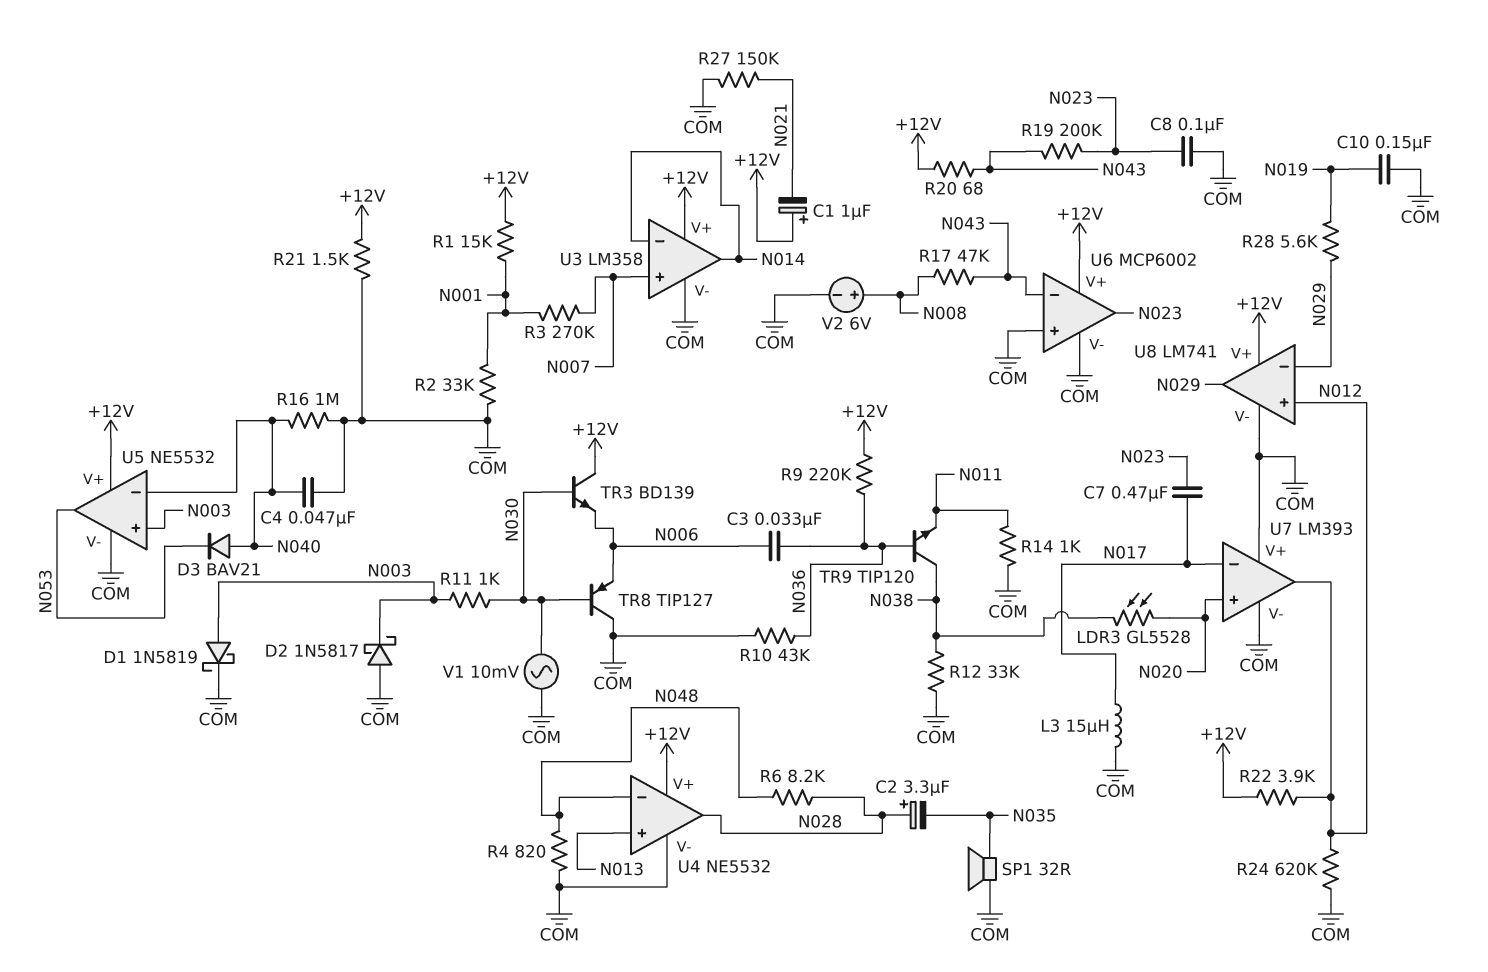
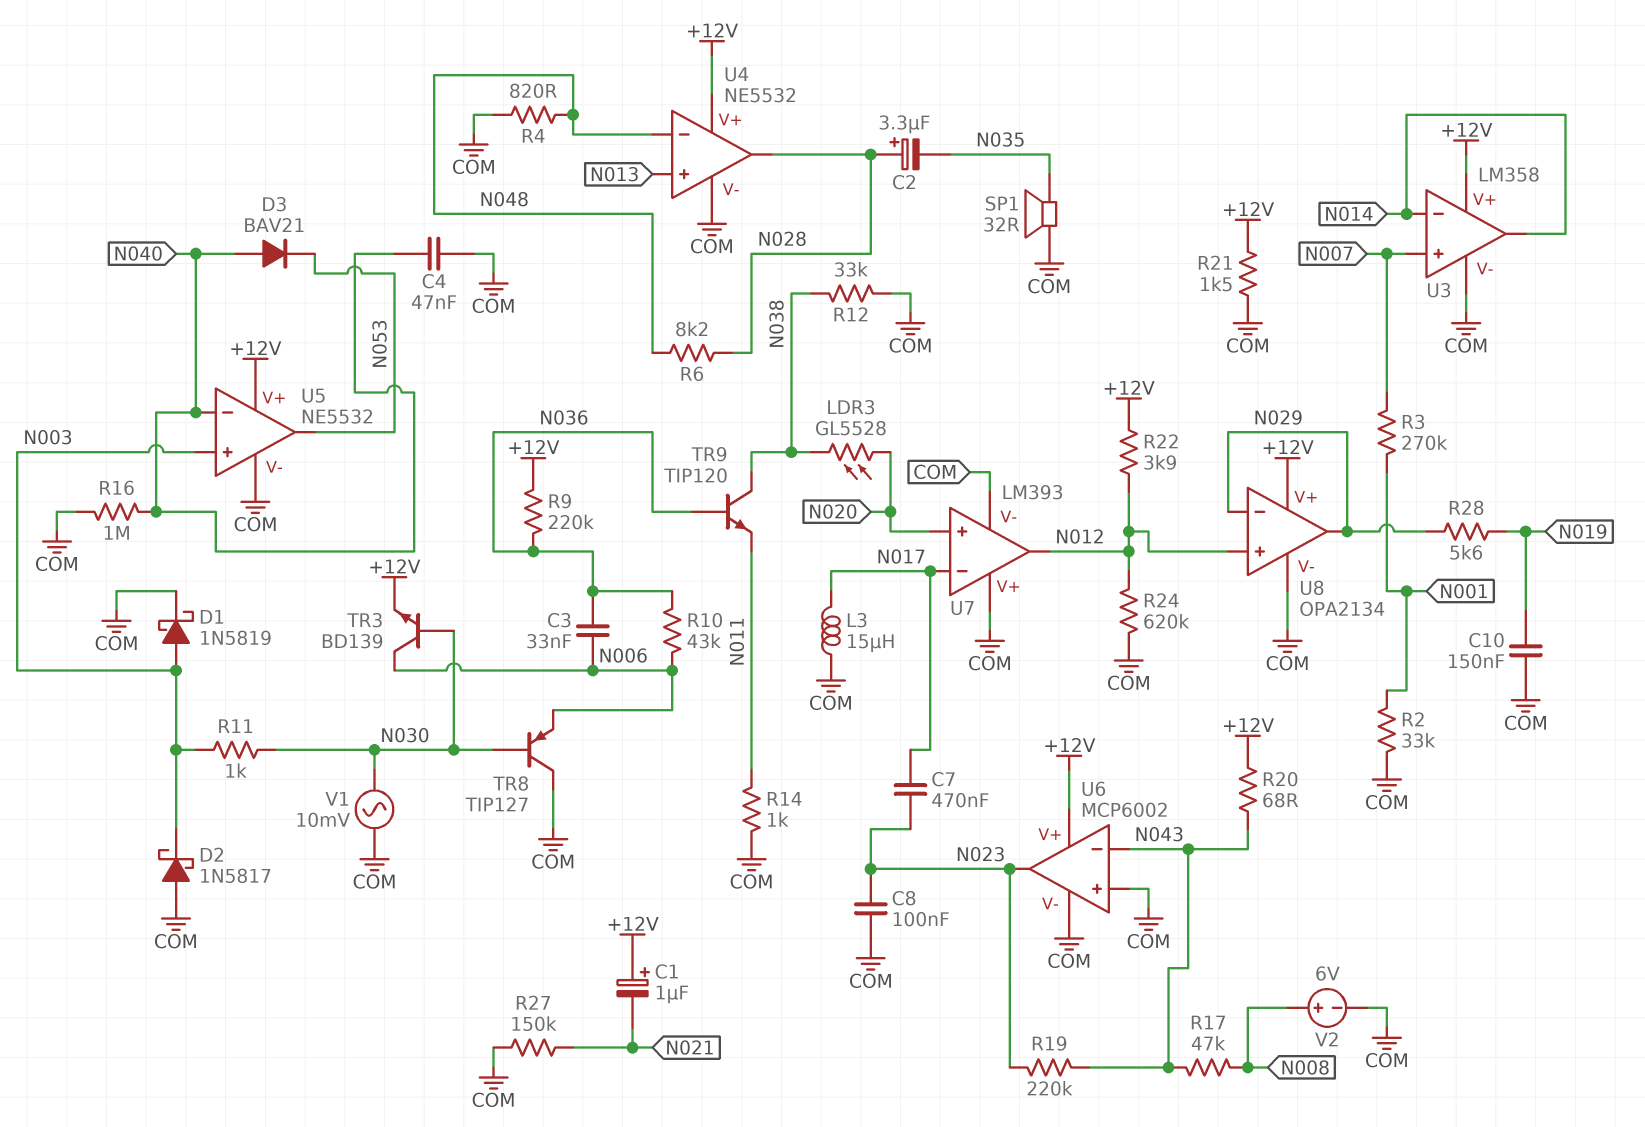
R1: 15k (+12V, N001) -> none
R10: 43k (COM, N036) -> 43k (N006, N036)
R19: 200k (N023, N043) -> 220k (N023, N043)
TR3: NPN BD139 (B N030, C +12V, E N006) -> NPN BD139 (B N030, C N006, E +12V)
U8: LM741 -> OPA2134

